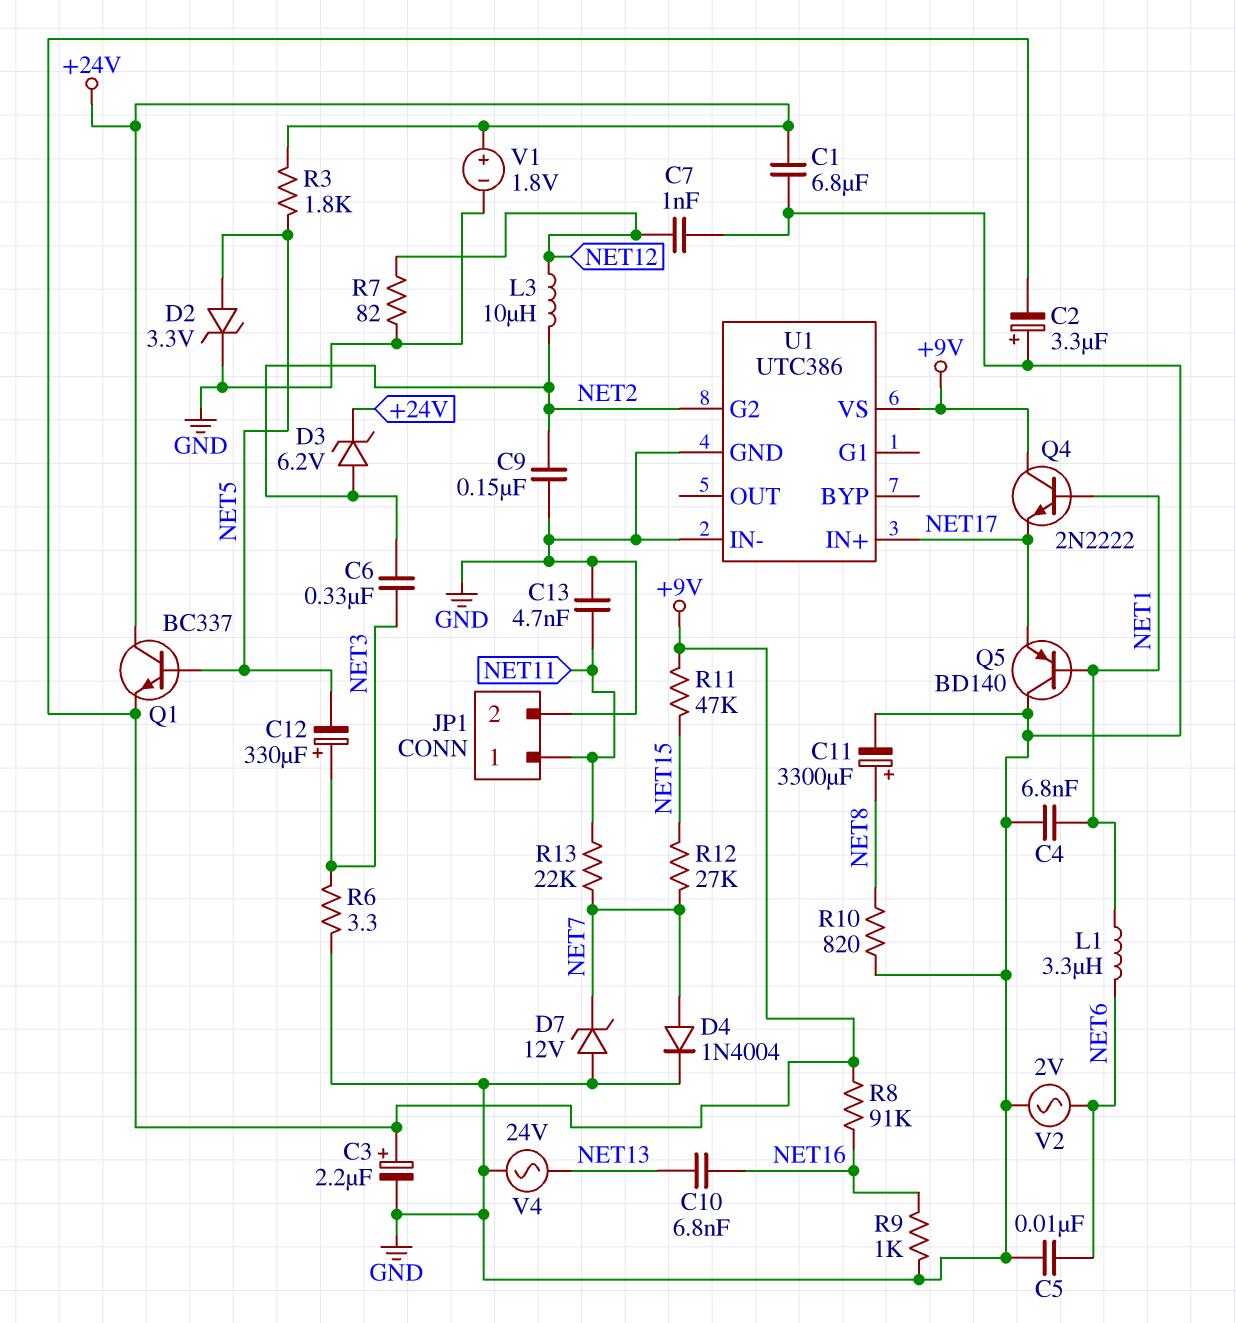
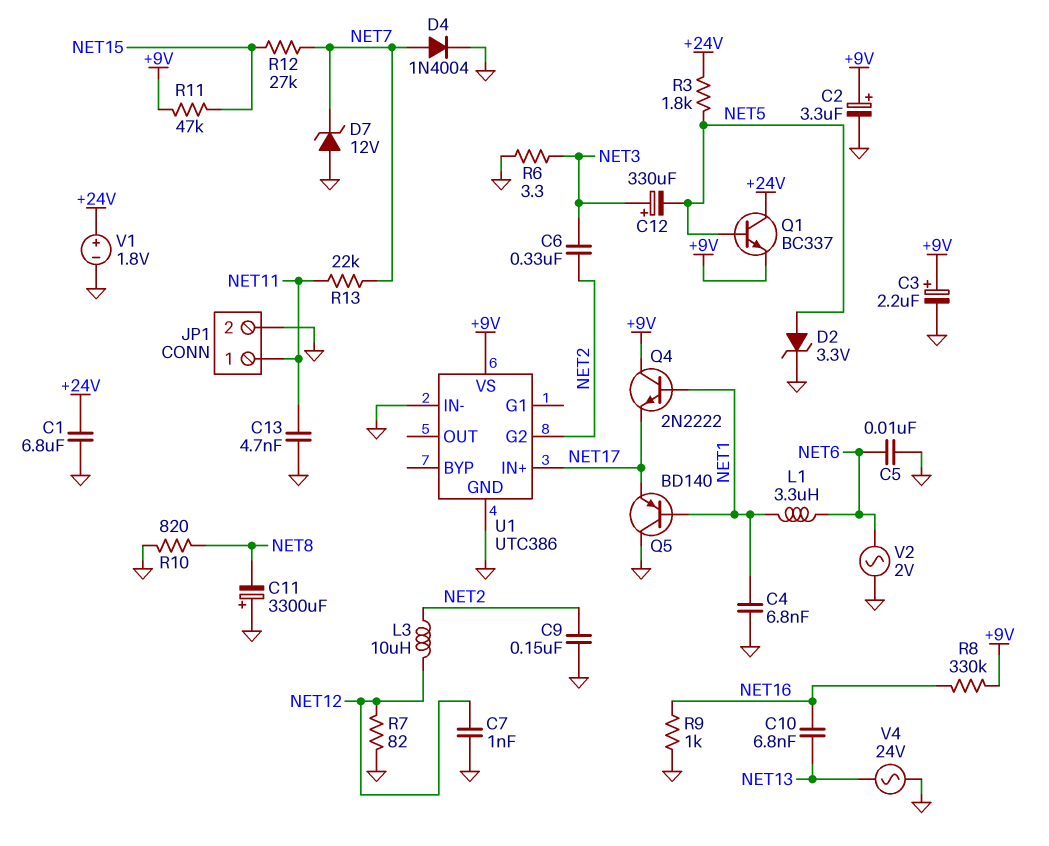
C2: 3.3uF (plus GND, minus +9V) -> 3.3uF (plus +9V, minus GND)
C11: 3300uF (plus NET8, minus GND) -> 3300uF (plus GND, minus NET8)
D3: zener 6.2V (A NET2, K +24V) -> none
R8: 91k (+9V, NET16) -> 330k (+9V, NET16)

